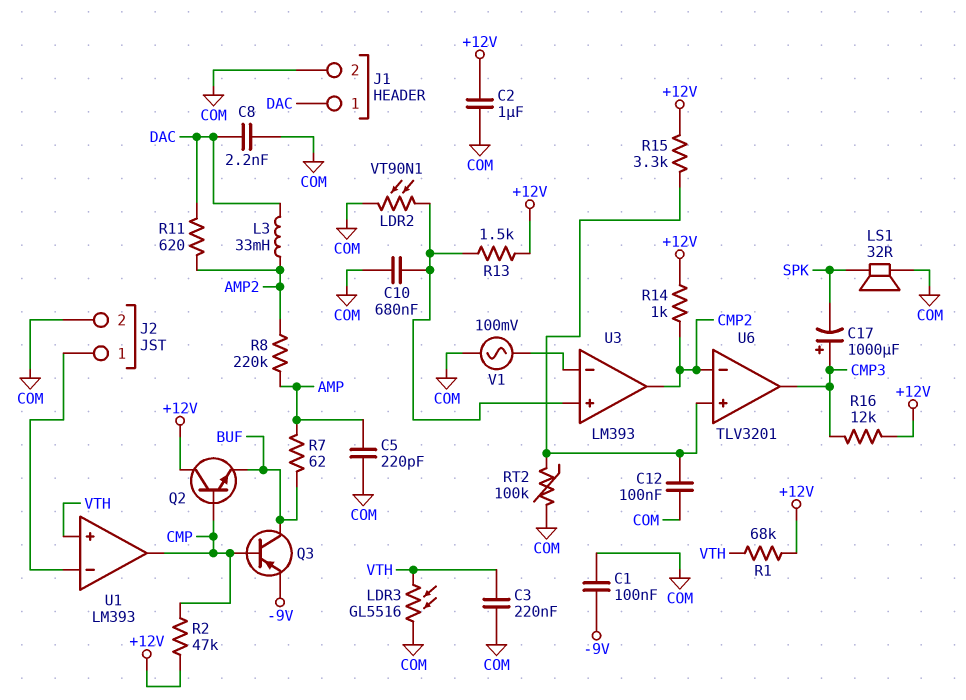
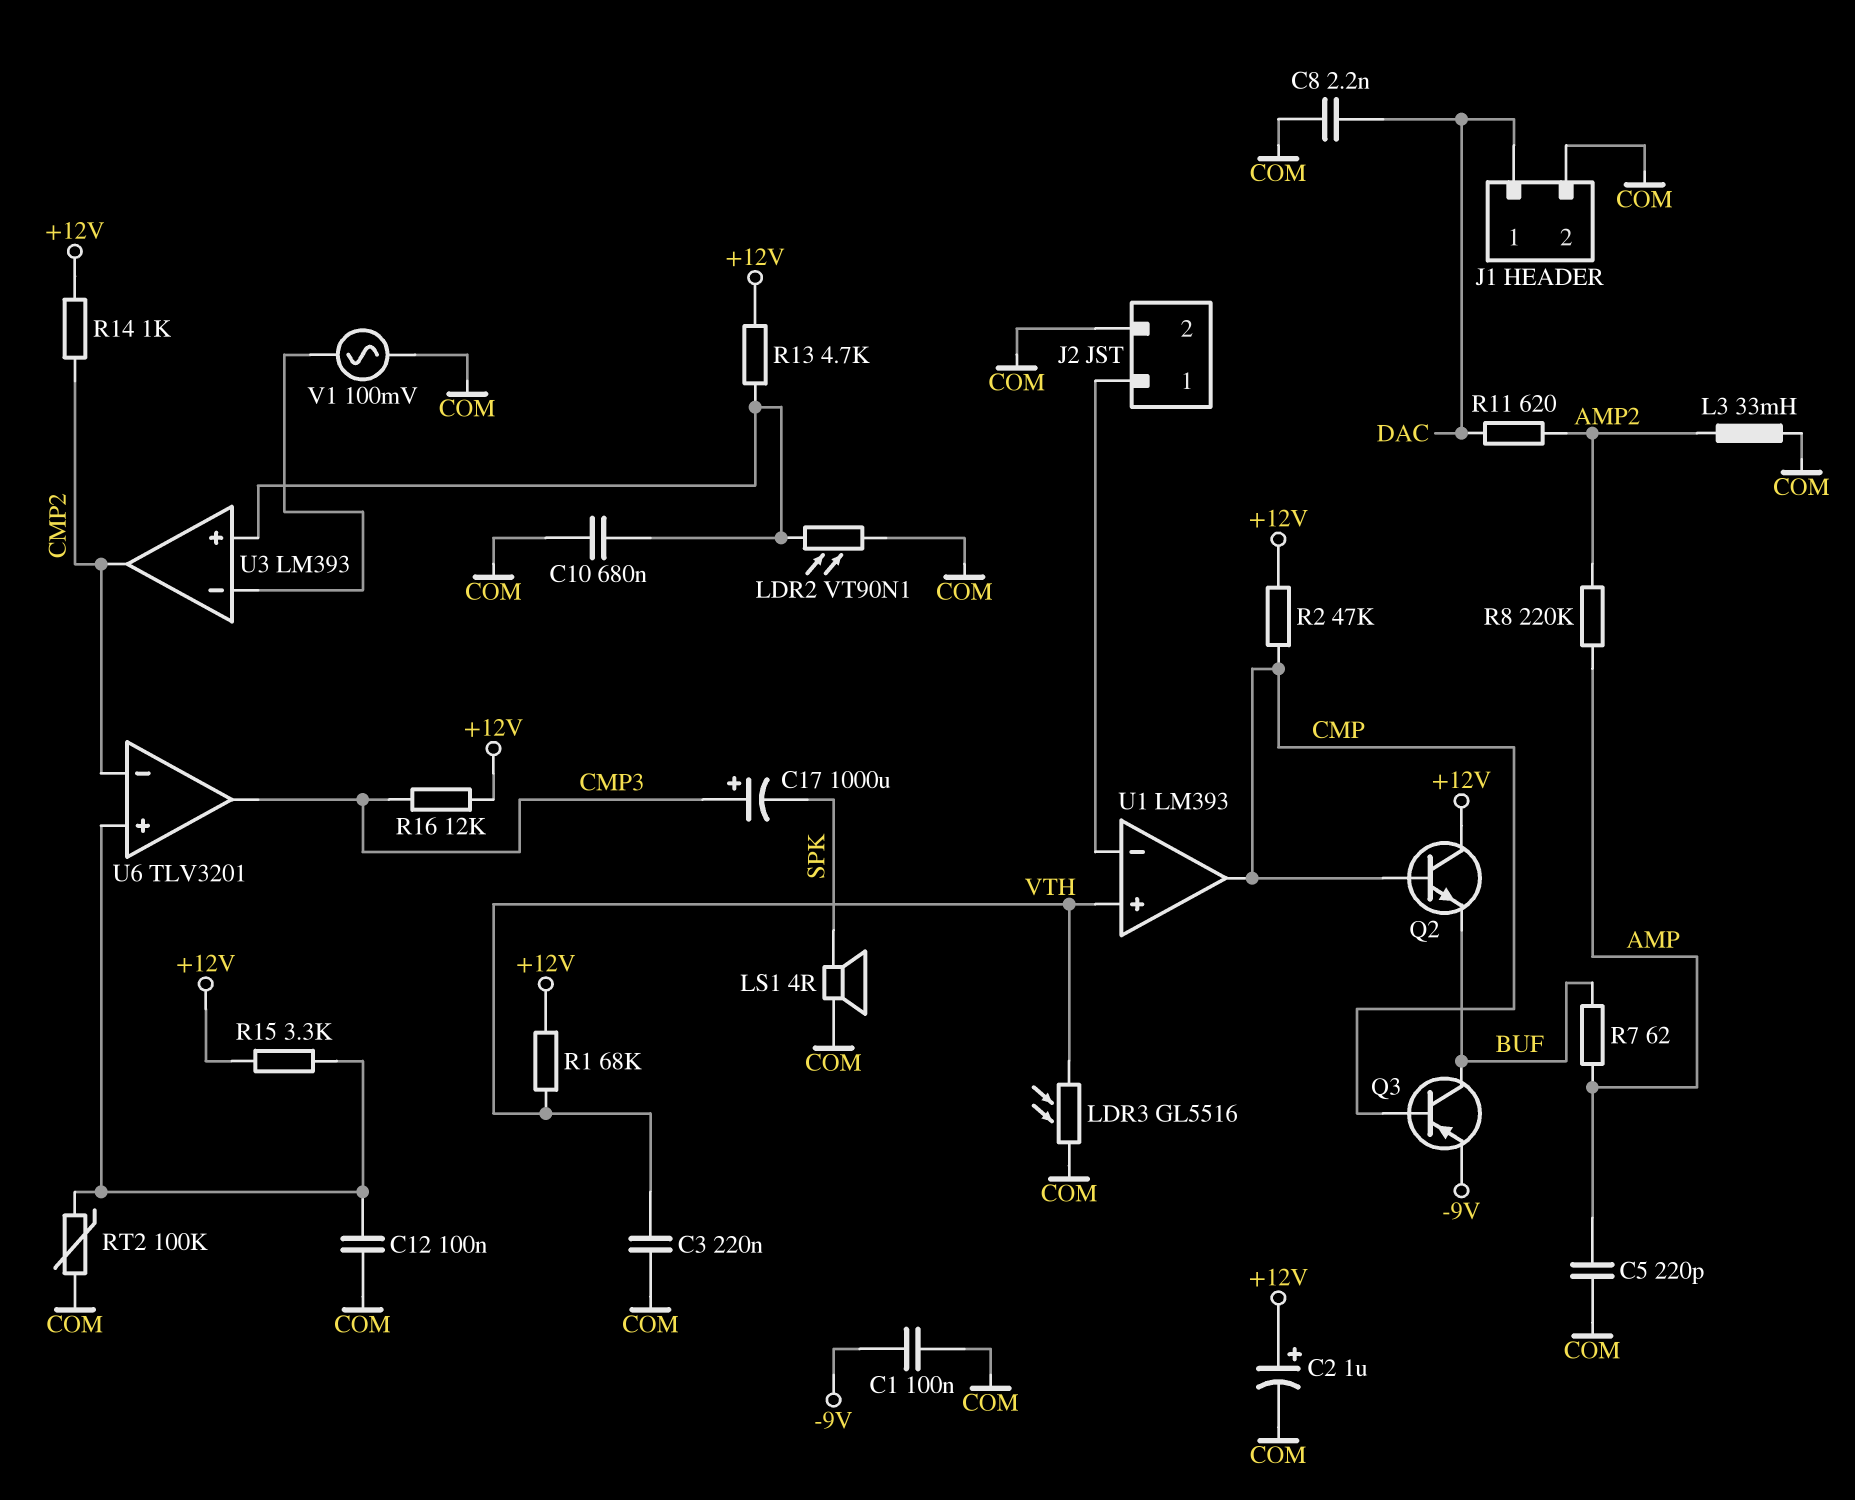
C2: 1uF (+12V, COM) -> 1uF (plus +12V, minus COM)
L3: 33mH (AMP2, DAC) -> 33mH (AMP2, COM)
LS1: speaker 32R (COM, SPK) -> speaker 4R (COM, SPK)
R13: 1.5k (+12V, U3/in+) -> 4.7k (+12V, U3/in+)

